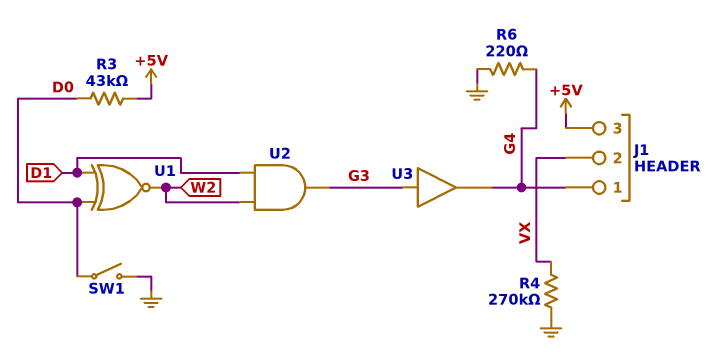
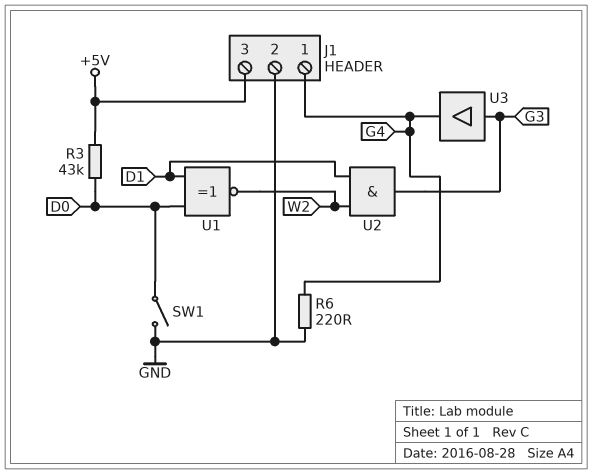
J1 pin 2: VX -> GND
R4: 270k (GND, VX) -> none

